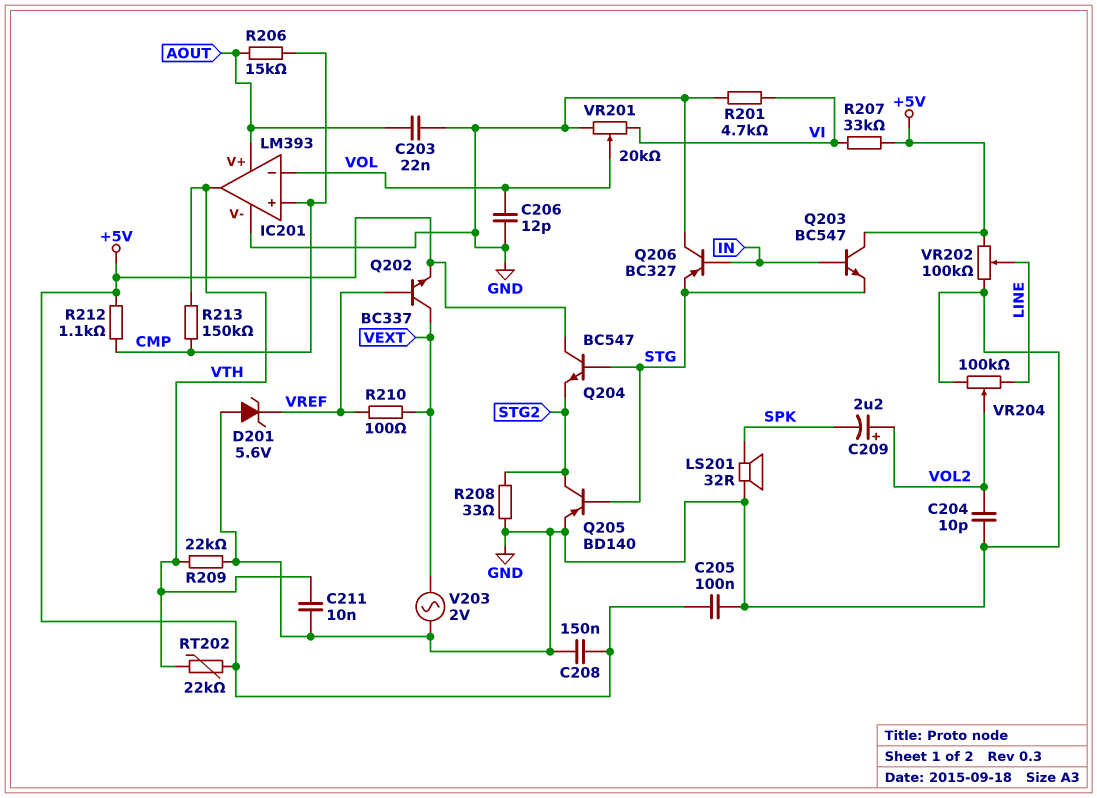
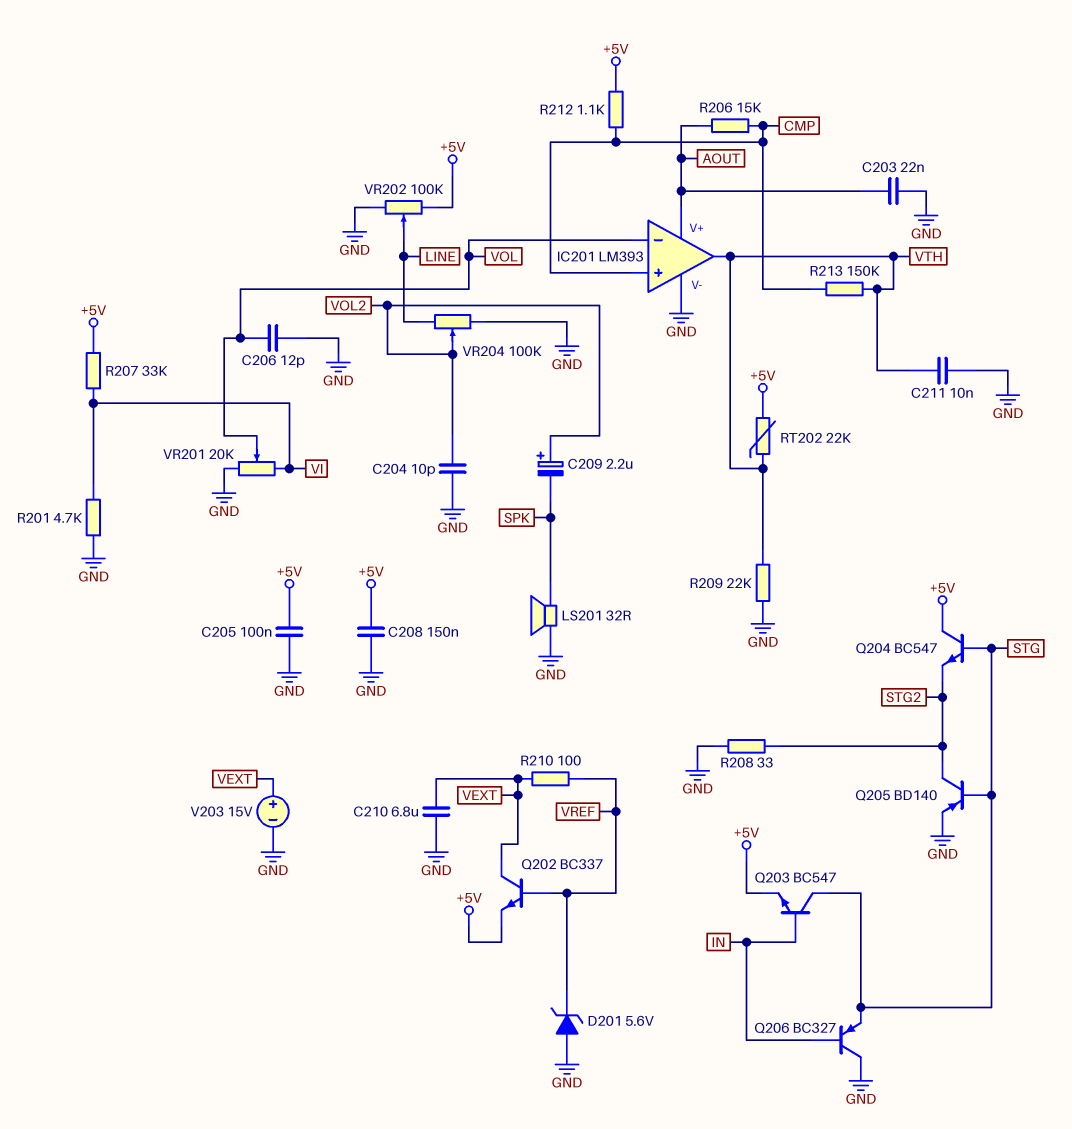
C210: none -> 6.8uF (GND, VEXT)
Q203: NPN BC547 (B IN, C +5V, E STG) -> NPN BC547 (B IN, C STG, E +5V)
V203: AC 2V (GND, VEXT) -> 15V (plus VEXT, minus GND)

